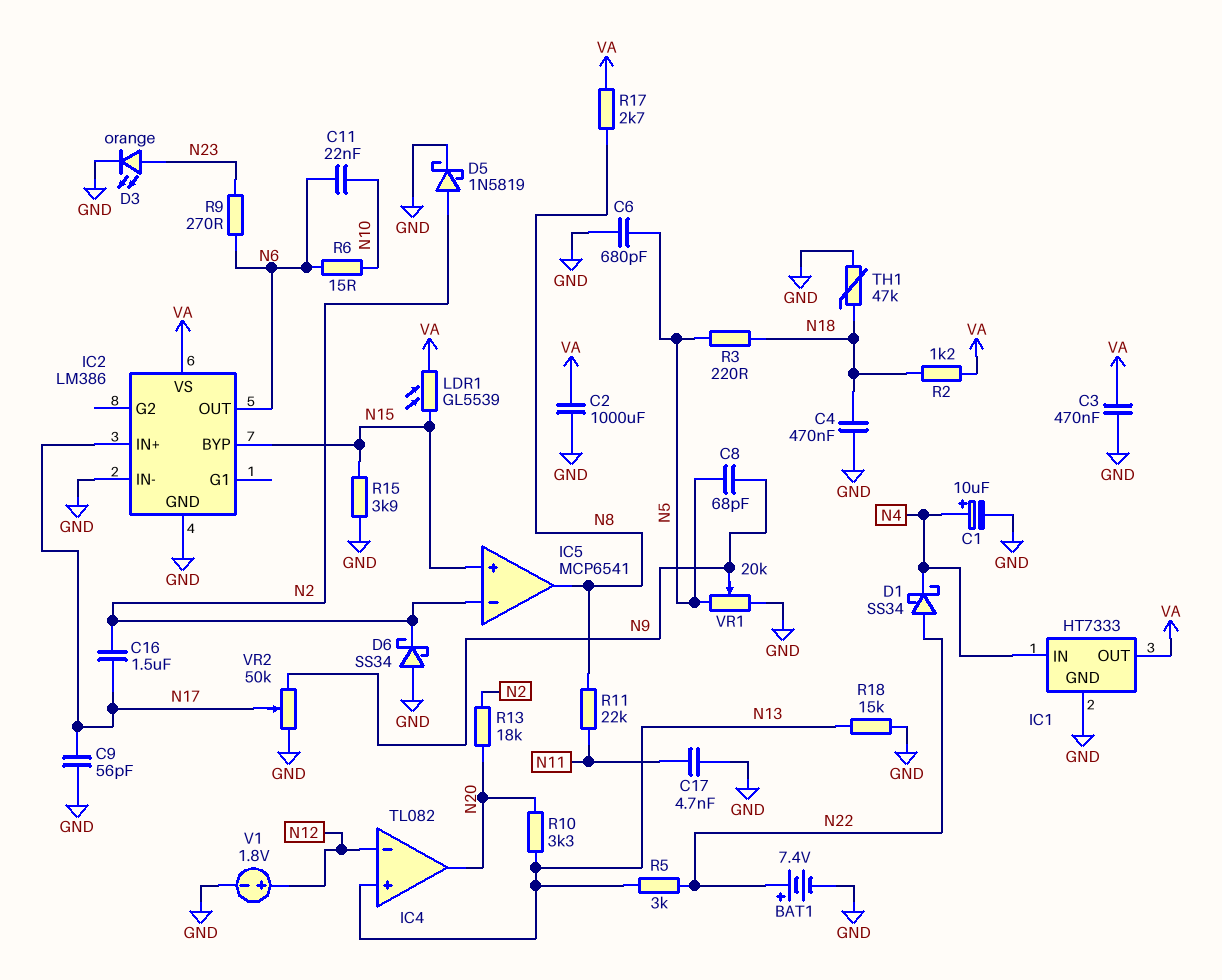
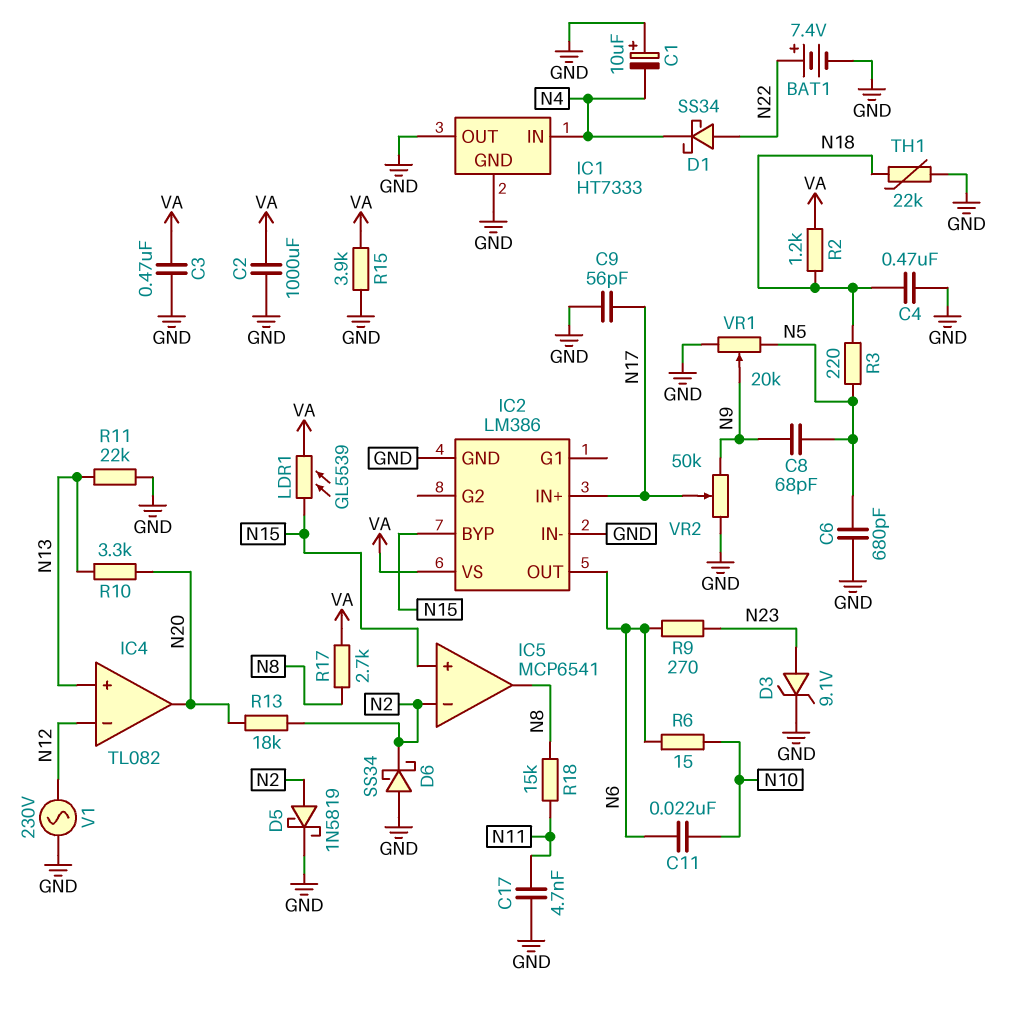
C1: 10uF (plus N4, minus GND) -> 10uF (plus GND, minus N4)
C16: 1.5uF (N2, N17) -> none
D3: LED orange (A N23, K GND) -> zener 9.1V (A N23, K GND)
IC1 pin OUT: VA -> GND
R5: 3k (N13, N22) -> none
R11: 22k (N8, N11) -> 22k (GND, N13)
R15: 3.9k (GND, N15) -> 3.9k (GND, VA)
R18: 15k (GND, N13) -> 15k (N8, N11)
TH1: 47k (GND, N18) -> 22k (GND, N18)
V1: 1.8V (plus N12, minus GND) -> AC 230V (GND, N12)

